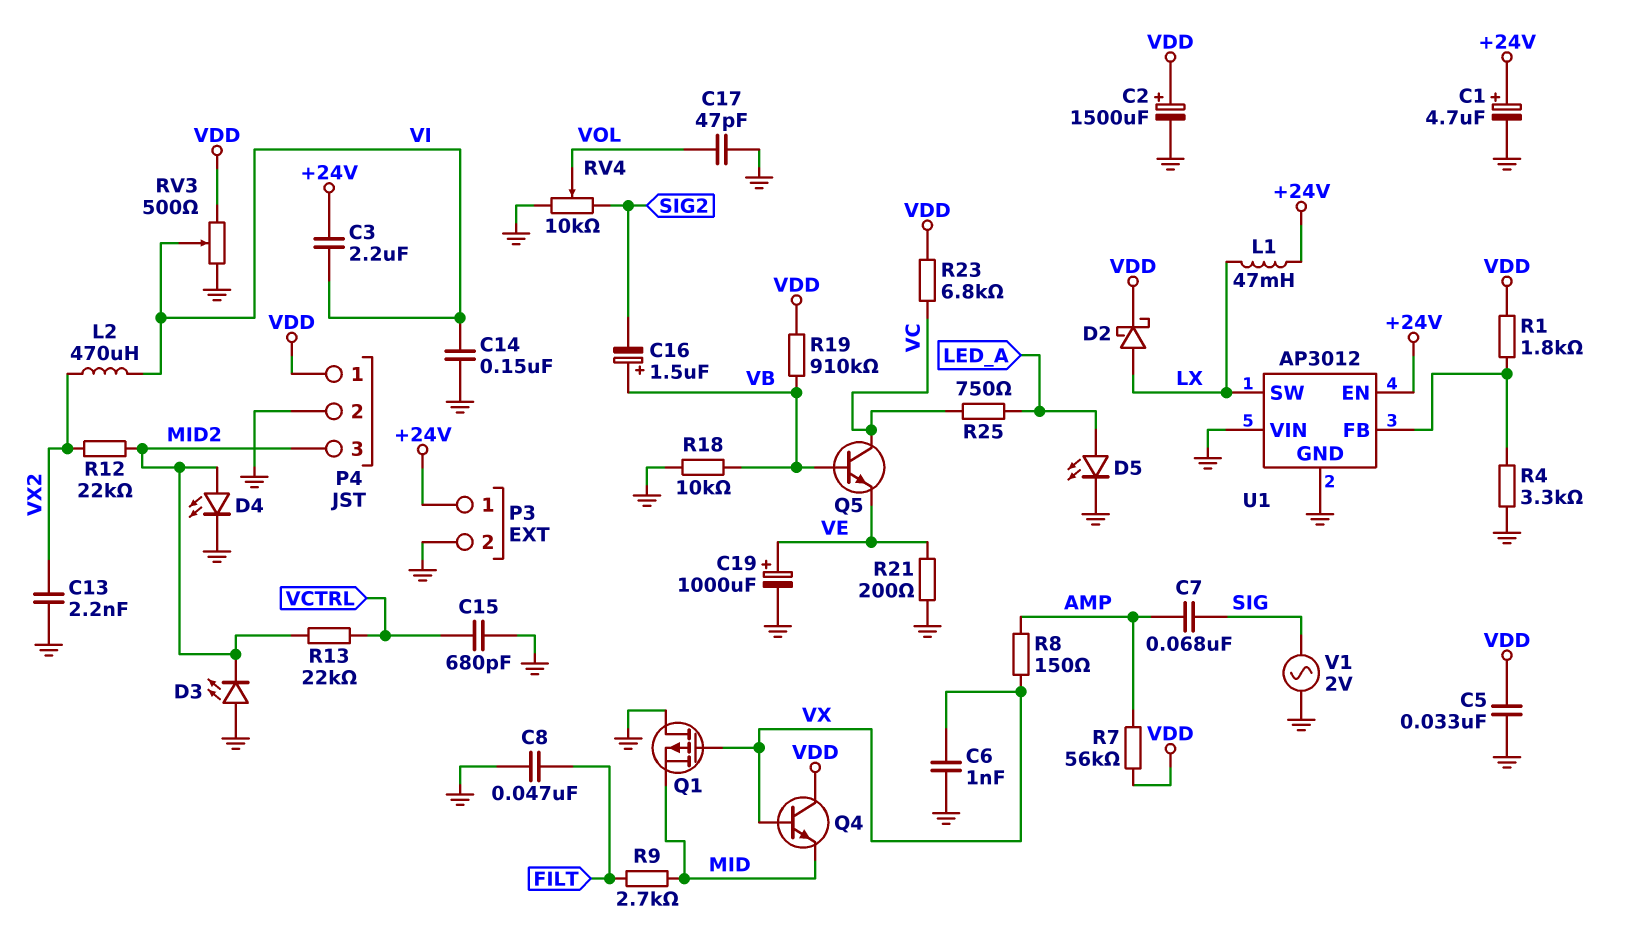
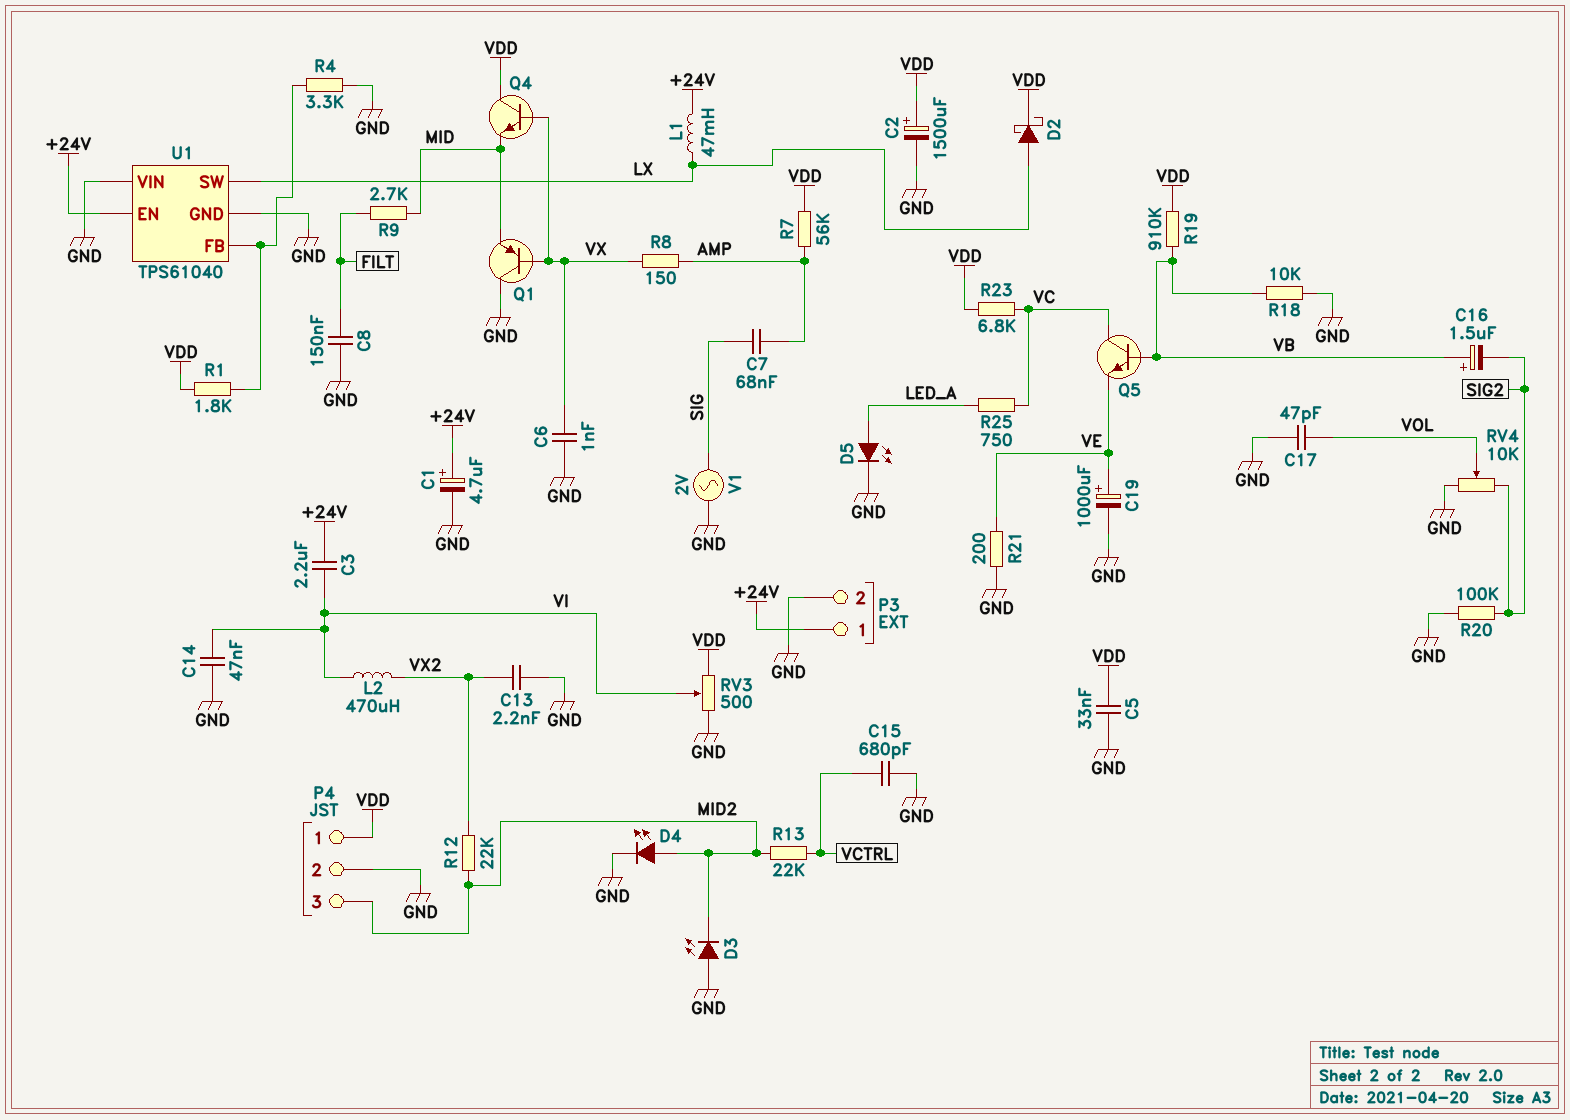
C8: 47nF (FILT, GND) -> 150nF (FILT, GND)
C14: 150nF (GND, VI) -> 47nF (GND, VI)
Q1: PMOS (G VX, D GND, S MID) -> PNP (B VX, C GND, E MID)
R20: none -> 100k (GND, SIG2)
U1: AP3012 -> TPS61040

